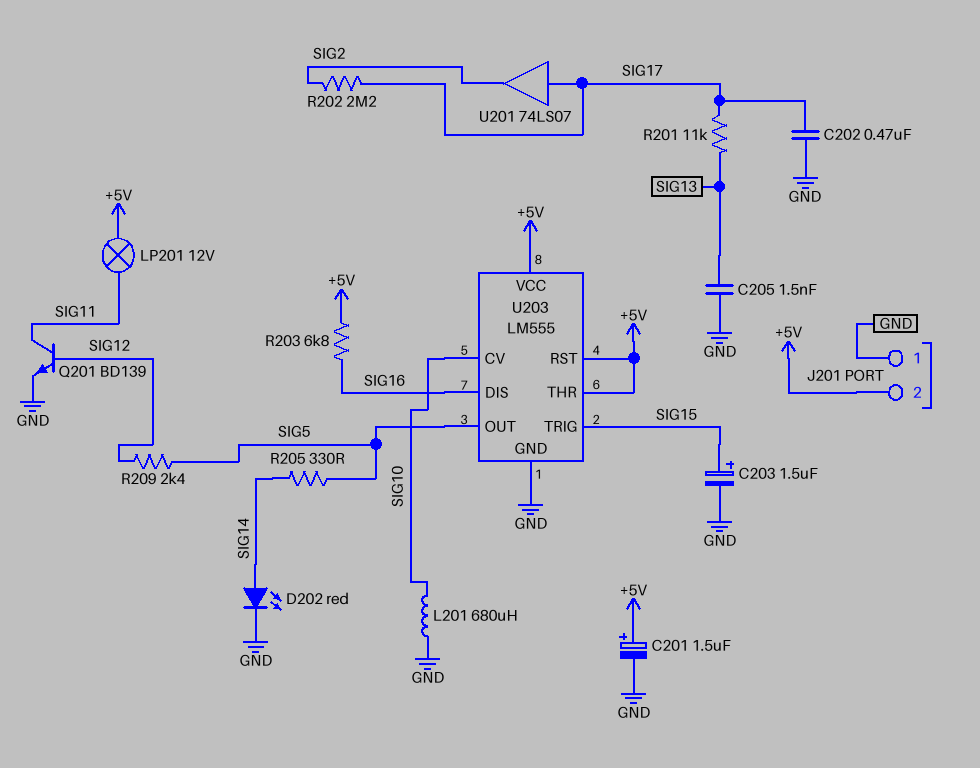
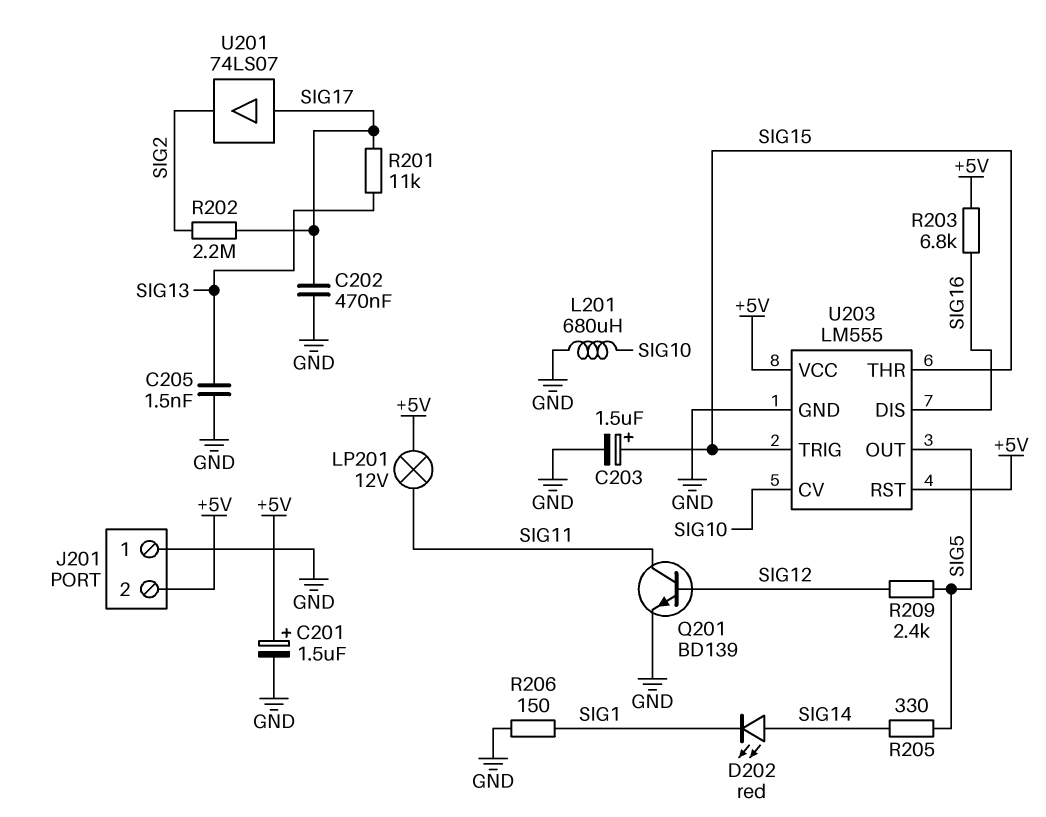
D202: LED red (A SIG14, K GND) -> LED red (A SIG14, K SIG1)
R206: none -> 150 (GND, SIG1)
U203 pin THR: +5V -> SIG15

